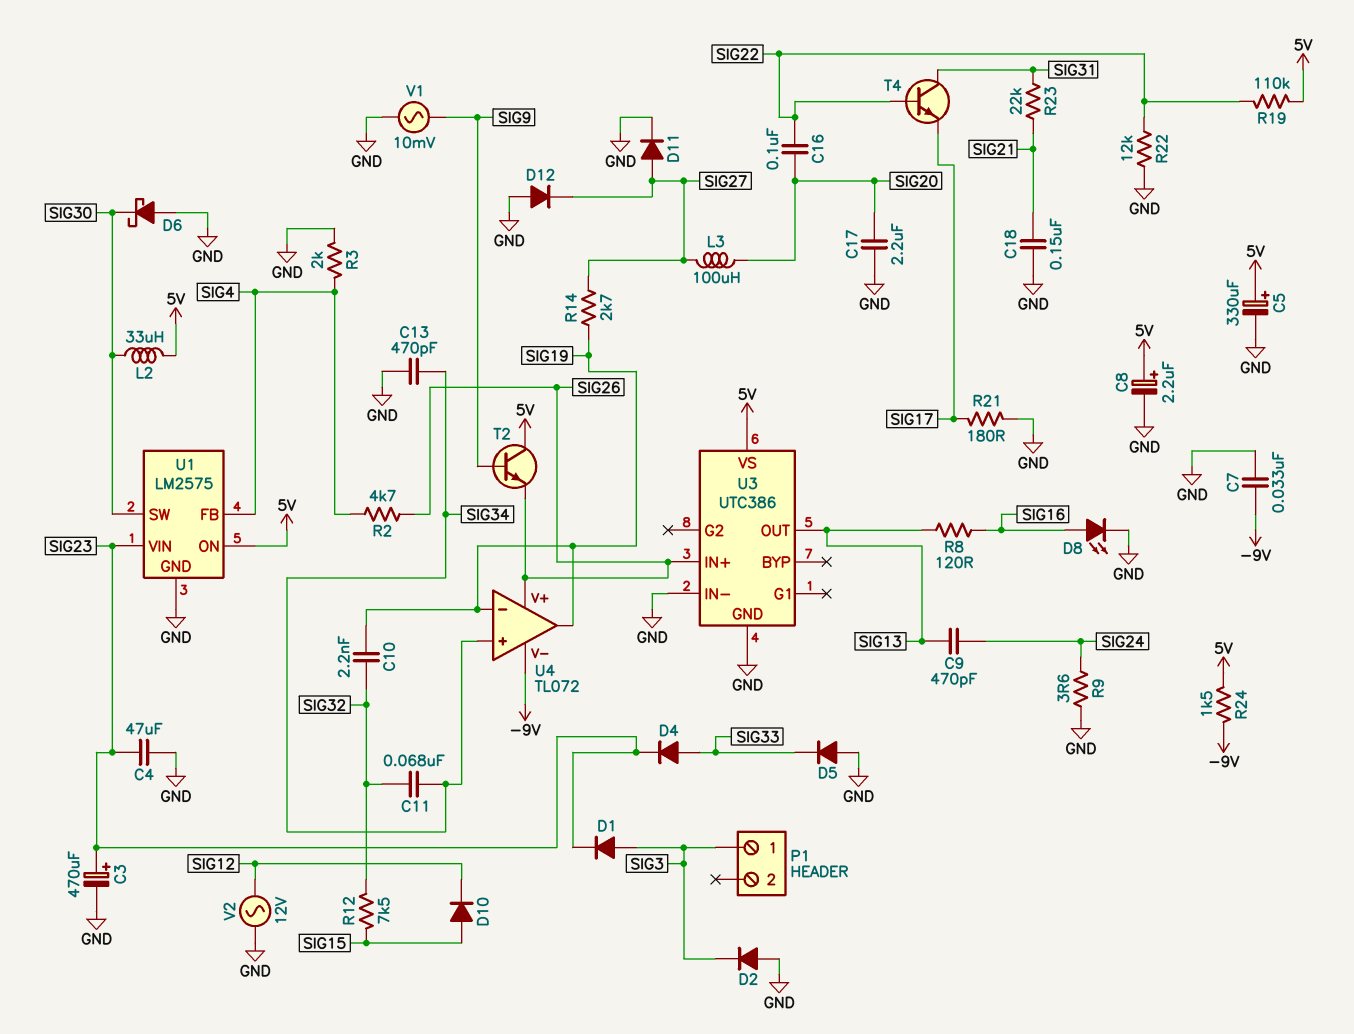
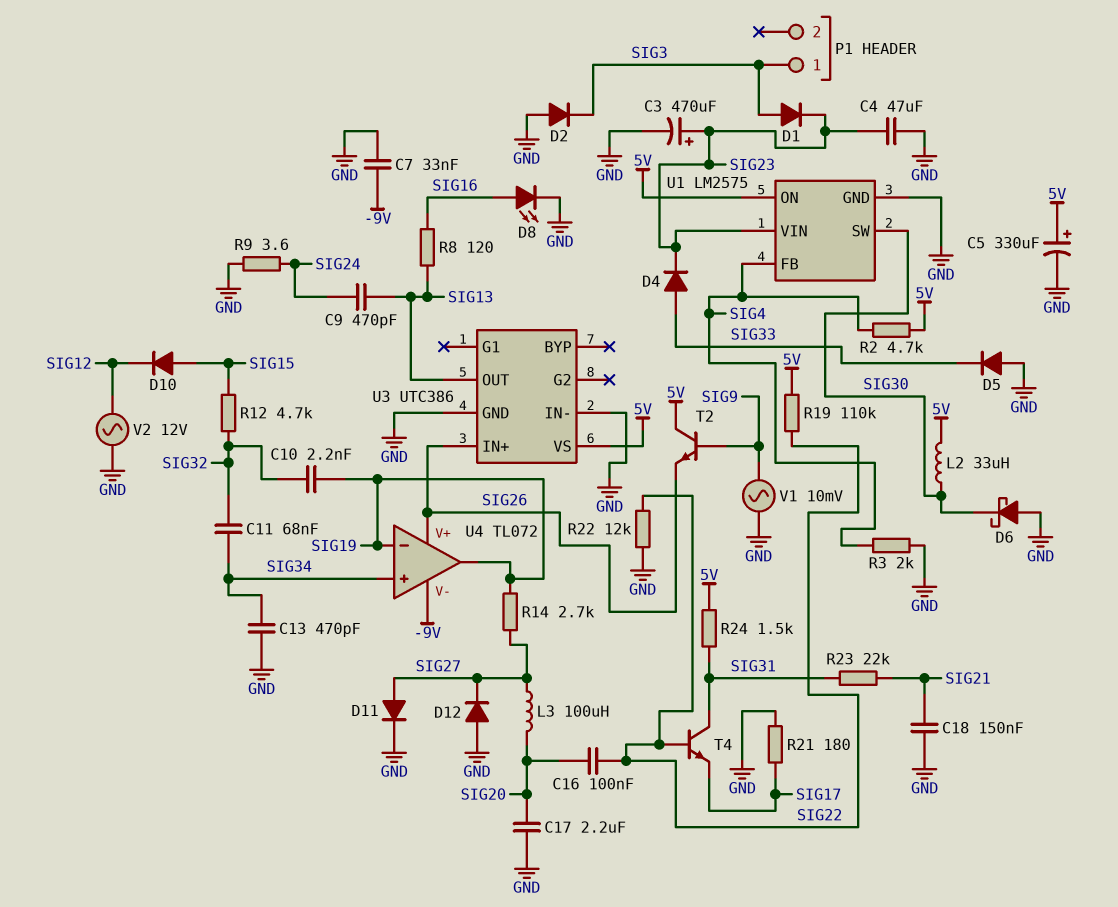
C8: 2.2uF (plus 5V, minus GND) -> none
R2: 4.7k (SIG4, SIG26) -> 4.7k (5V, SIG4)
R12: 7.5k (SIG15, SIG32) -> 4.7k (SIG15, SIG32)
R24: 1.5k (-9V, 5V) -> 1.5k (5V, SIG31)

